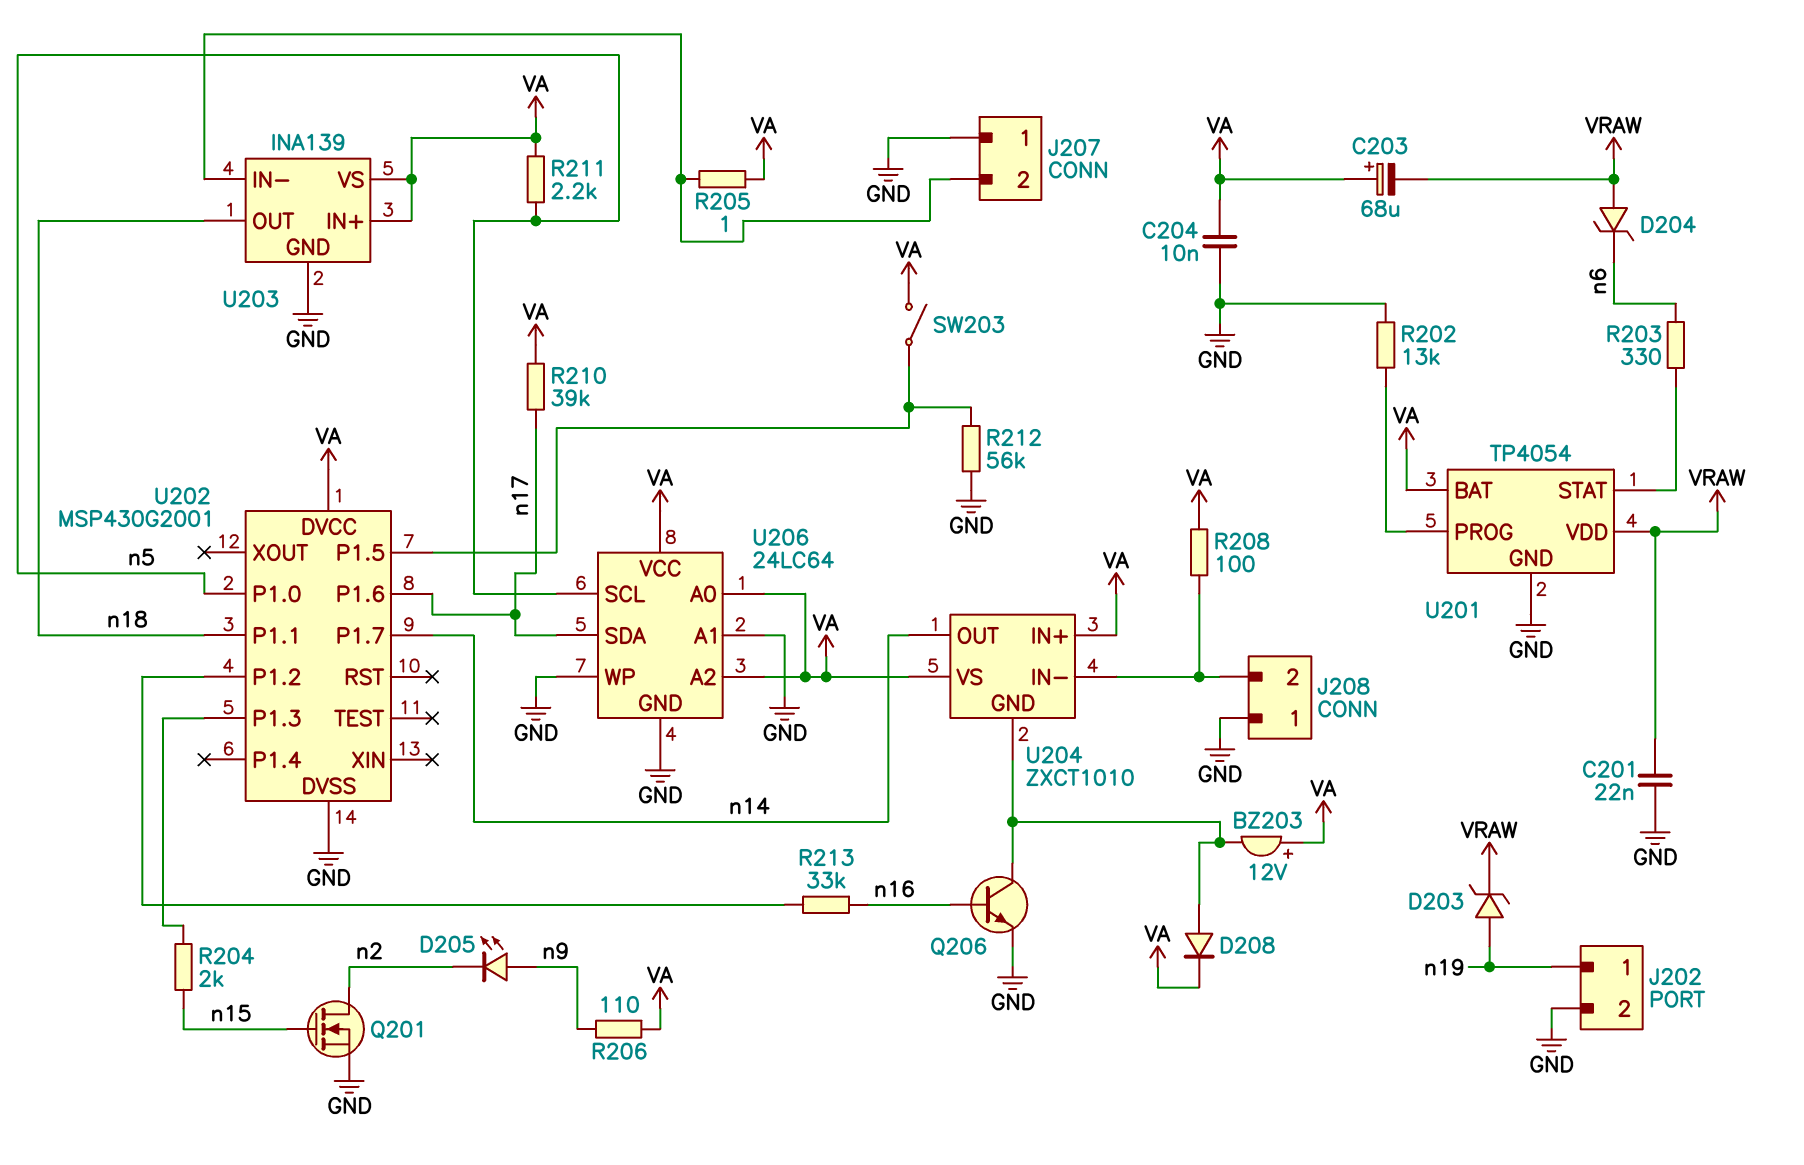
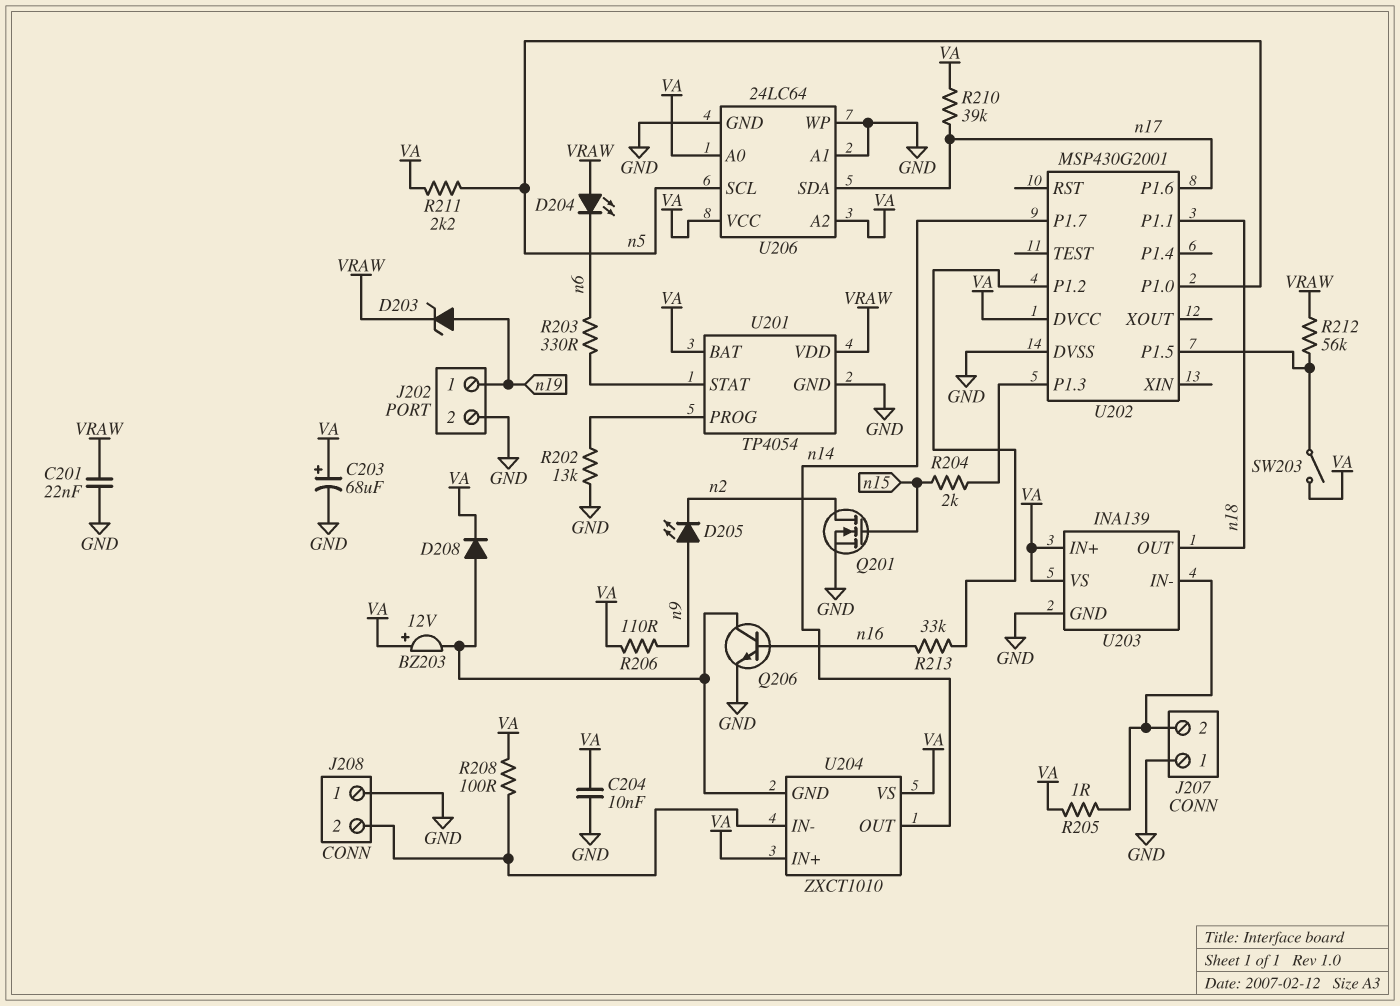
C203: 68uF (plus VA, minus VRAW) -> 68uF (plus VA, minus GND)
D204: zener (A VRAW, K n6) -> LED (A VRAW, K n6)
R212: 56k (GND, U202/P1.5) -> 56k (U202/P1.5, VRAW)

